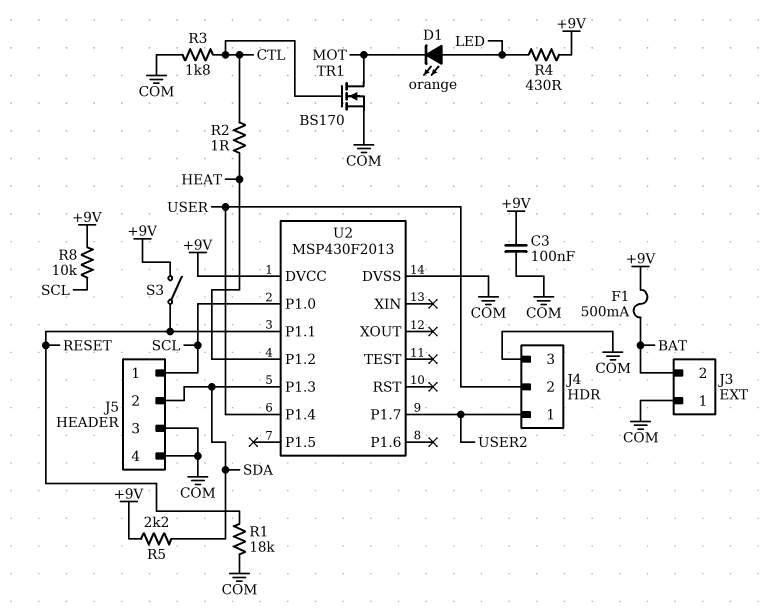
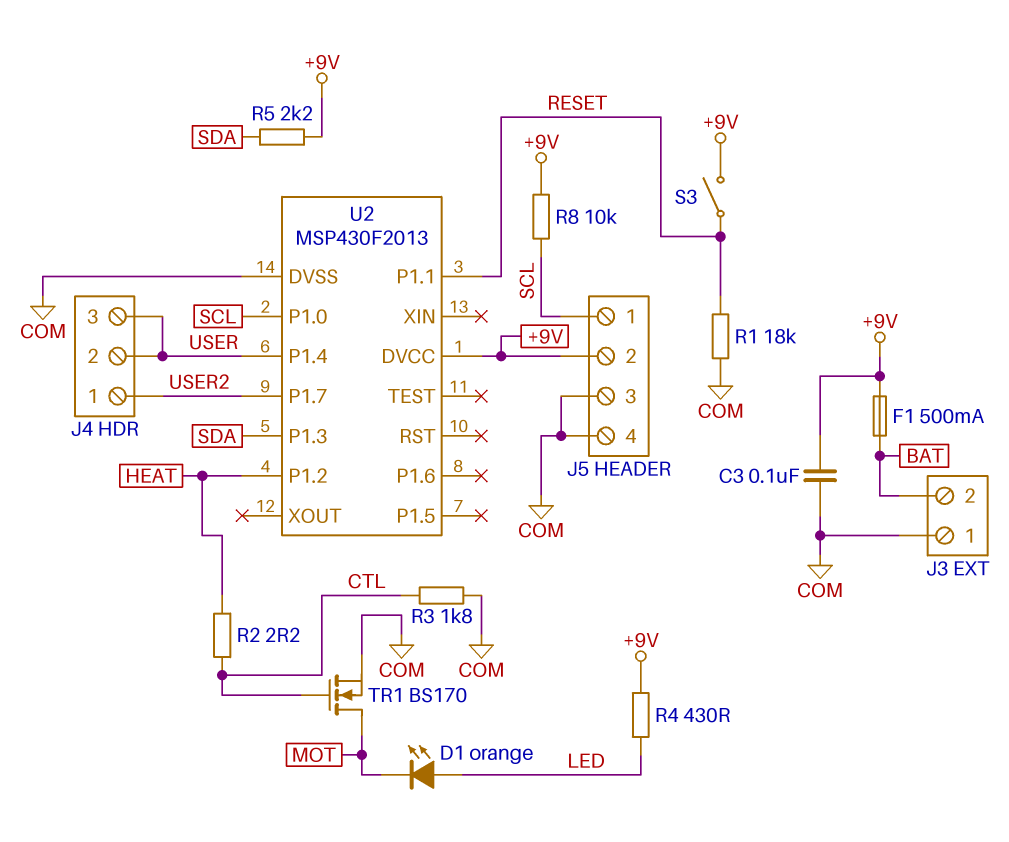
J4 pin 3: COM -> USER
J5 pin 2: SDA -> +9V
R2: 1 (CTL, HEAT) -> 2.2 (CTL, HEAT)

